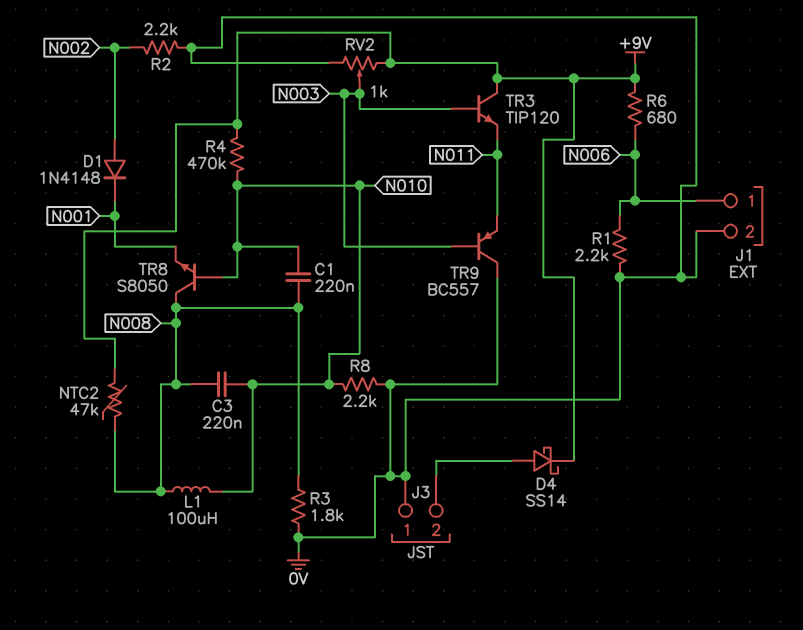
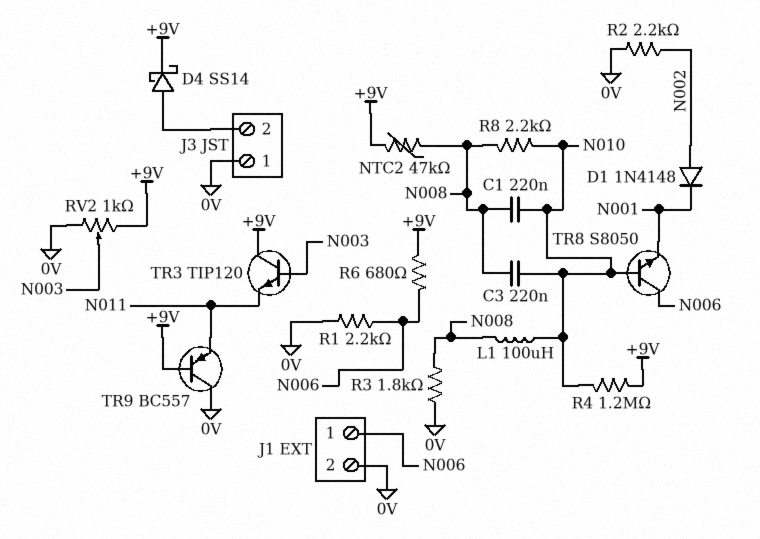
R4: 470k (+9V, N010) -> 1.2M (+9V, N010)
R8: 2.2k (0V, N010) -> 2.2k (N008, N010)
TR8: NPN S8050 (B N010, C N008, E N001) -> NPN S8050 (B N010, C N006, E N001)
TR9: PNP BC557 (B N003, C 0V, E N011) -> PNP BC557 (B +9V, C 0V, E N011)

